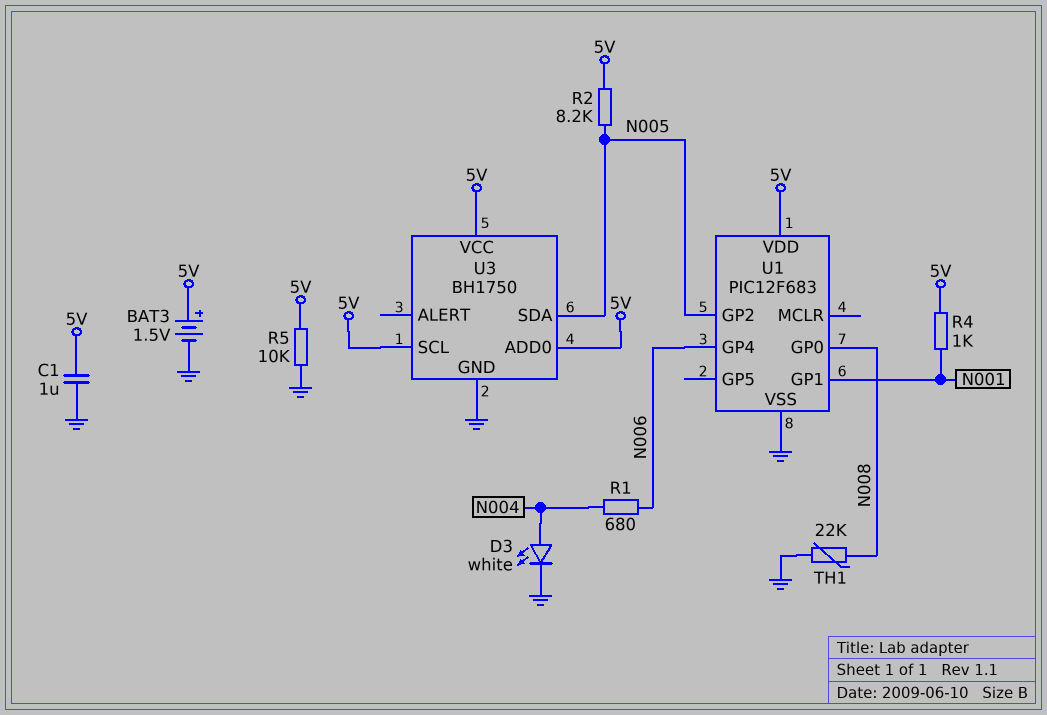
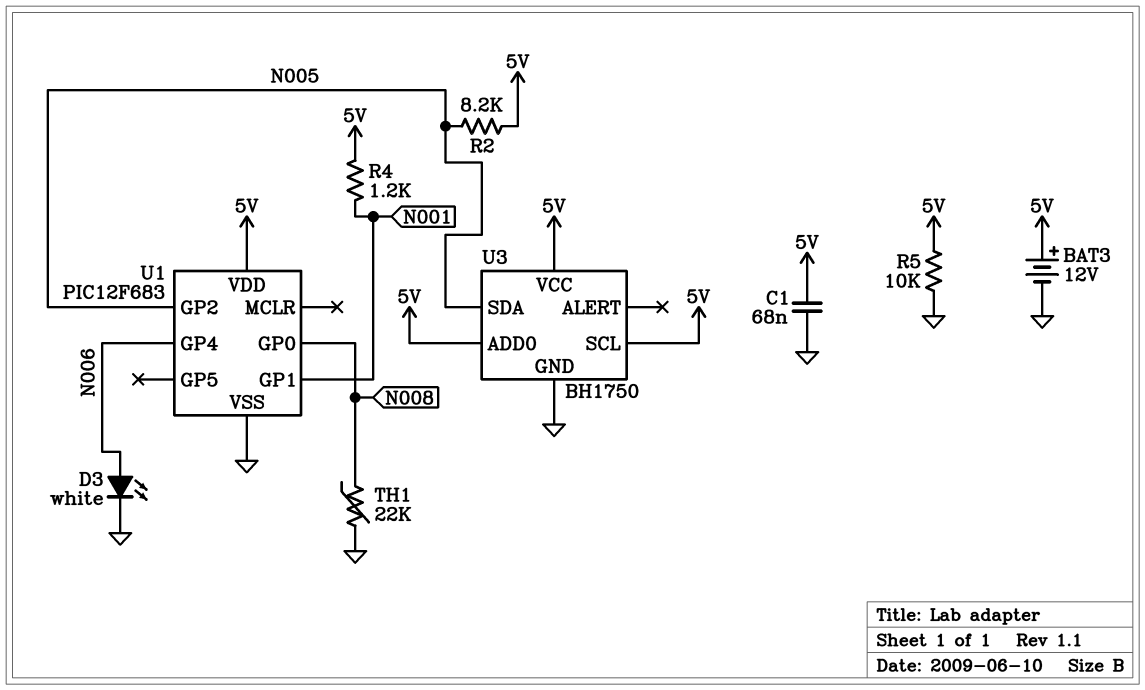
BAT3: 1.5V (plus 5V, minus GND) -> 12V (plus 5V, minus GND)
C1: 1uF (5V, GND) -> 68nF (5V, GND)
D3: LED white (A N004, K GND) -> LED white (A N006, K GND)
R1: 680 (N004, N006) -> none
R4: 1k (5V, N001) -> 1.2k (5V, N001)

